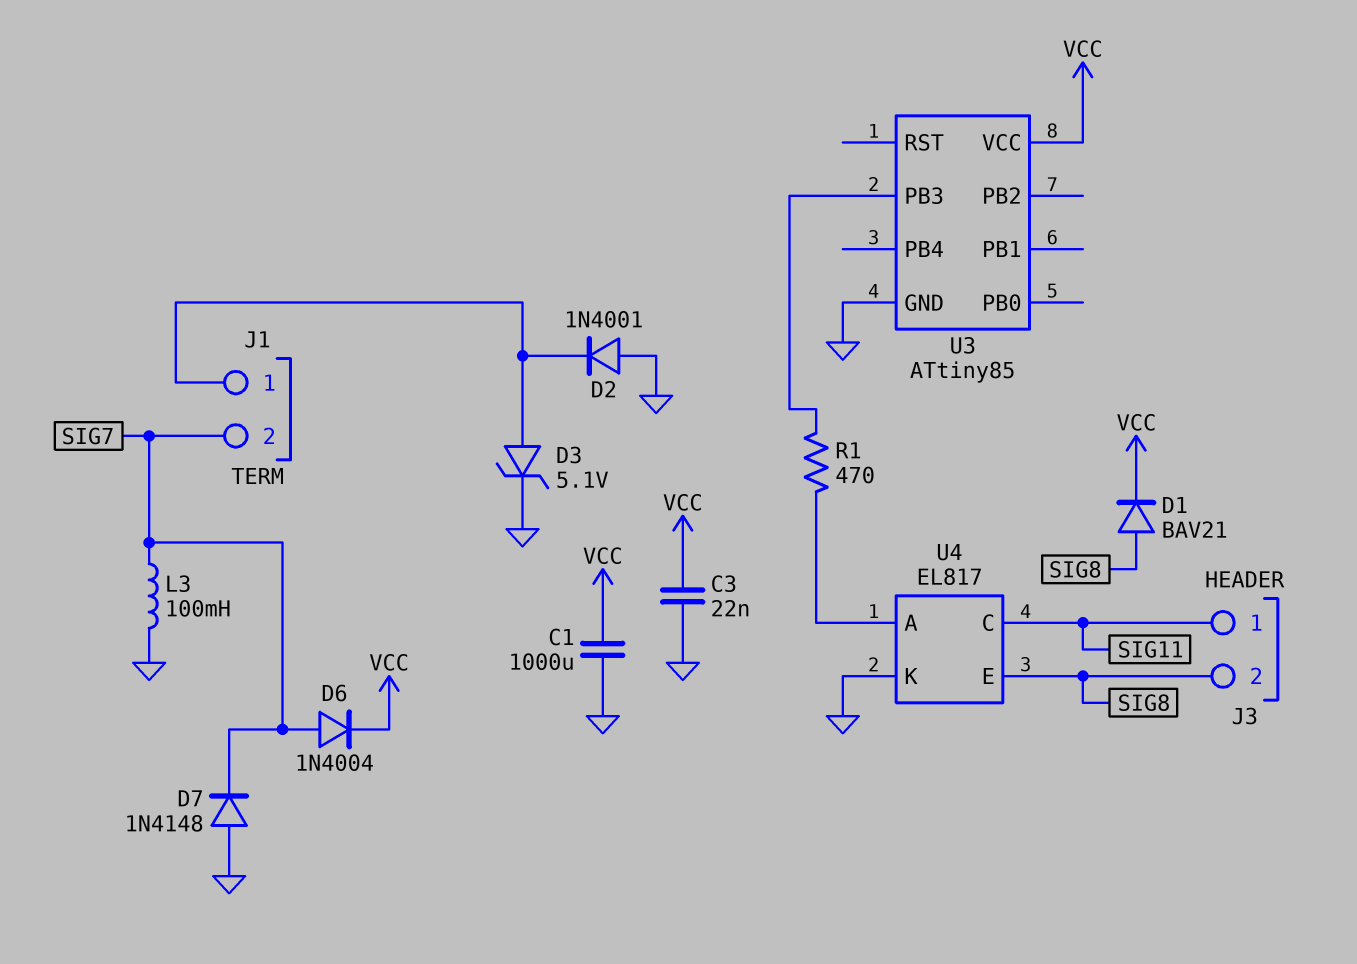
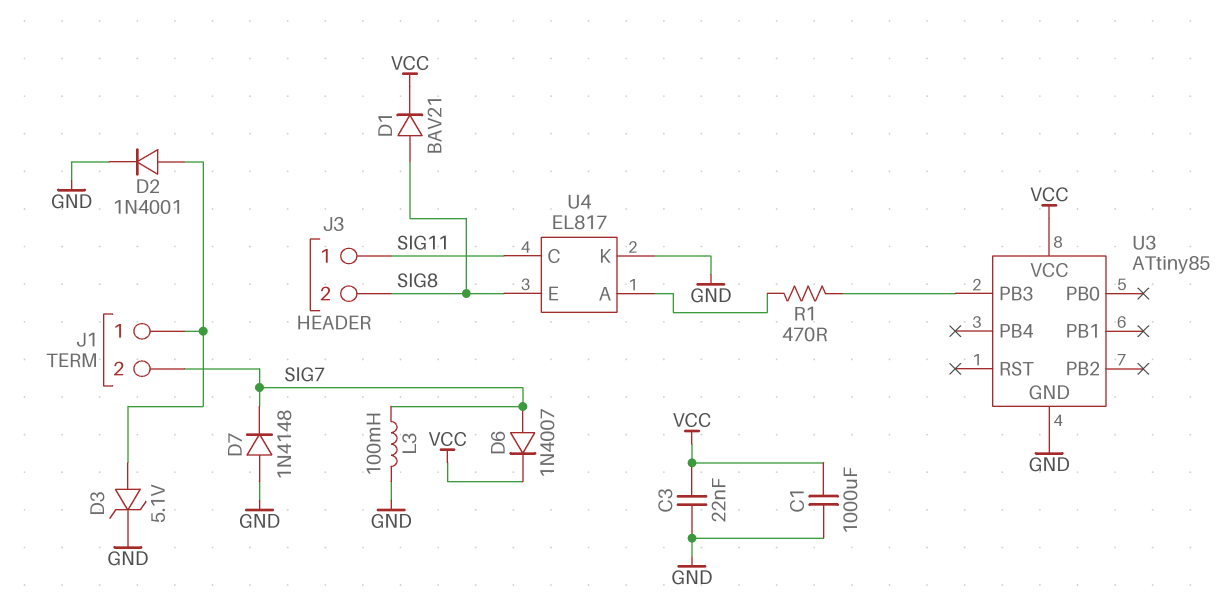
D2: diode 1N4001 (A GND, K J1/1) -> diode 1N4001 (A J1/1, K GND)
D6: diode 1N4004 (A SIG7, K VCC) -> diode 1N4007 (A SIG7, K VCC)

